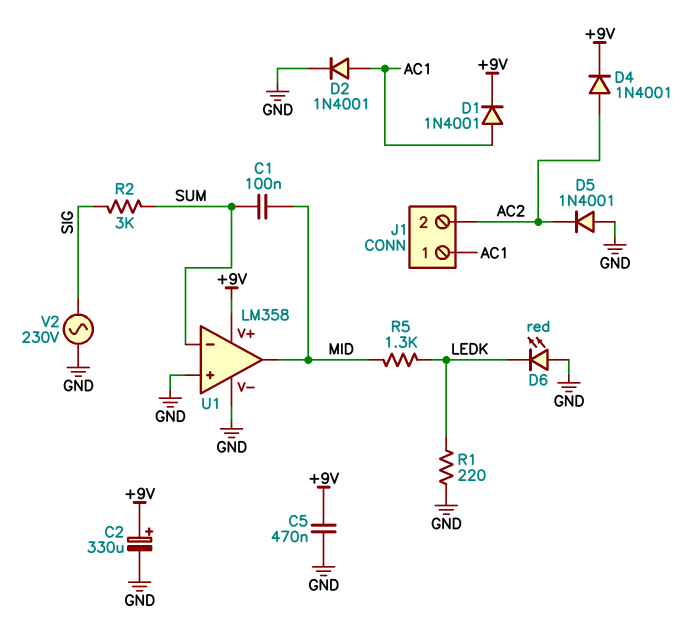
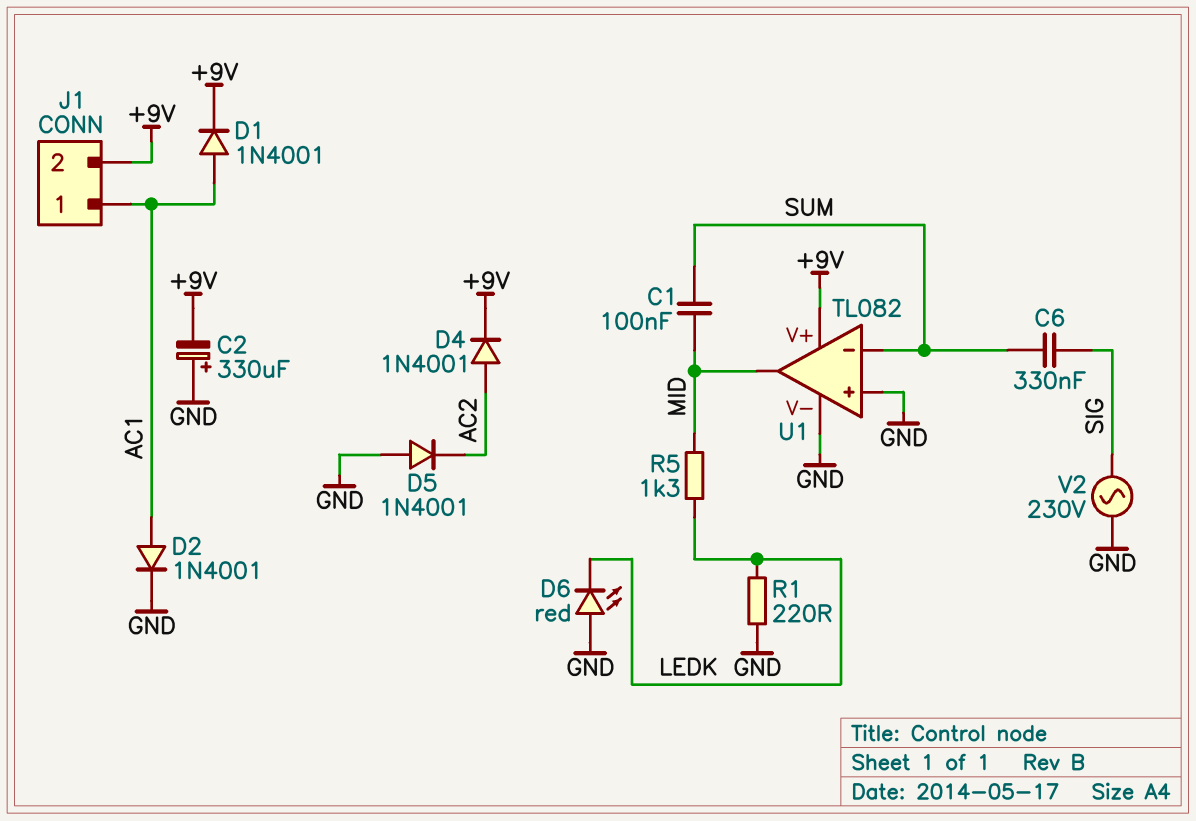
C2: 330uF (plus +9V, minus GND) -> 330uF (plus GND, minus +9V)
C5: 470nF (+9V, GND) -> none
C6: none -> 330nF (SIG, SUM)
J1 pin 2: AC2 -> +9V
R2: 3k (SIG, SUM) -> none
U1: LM358 -> TL082

